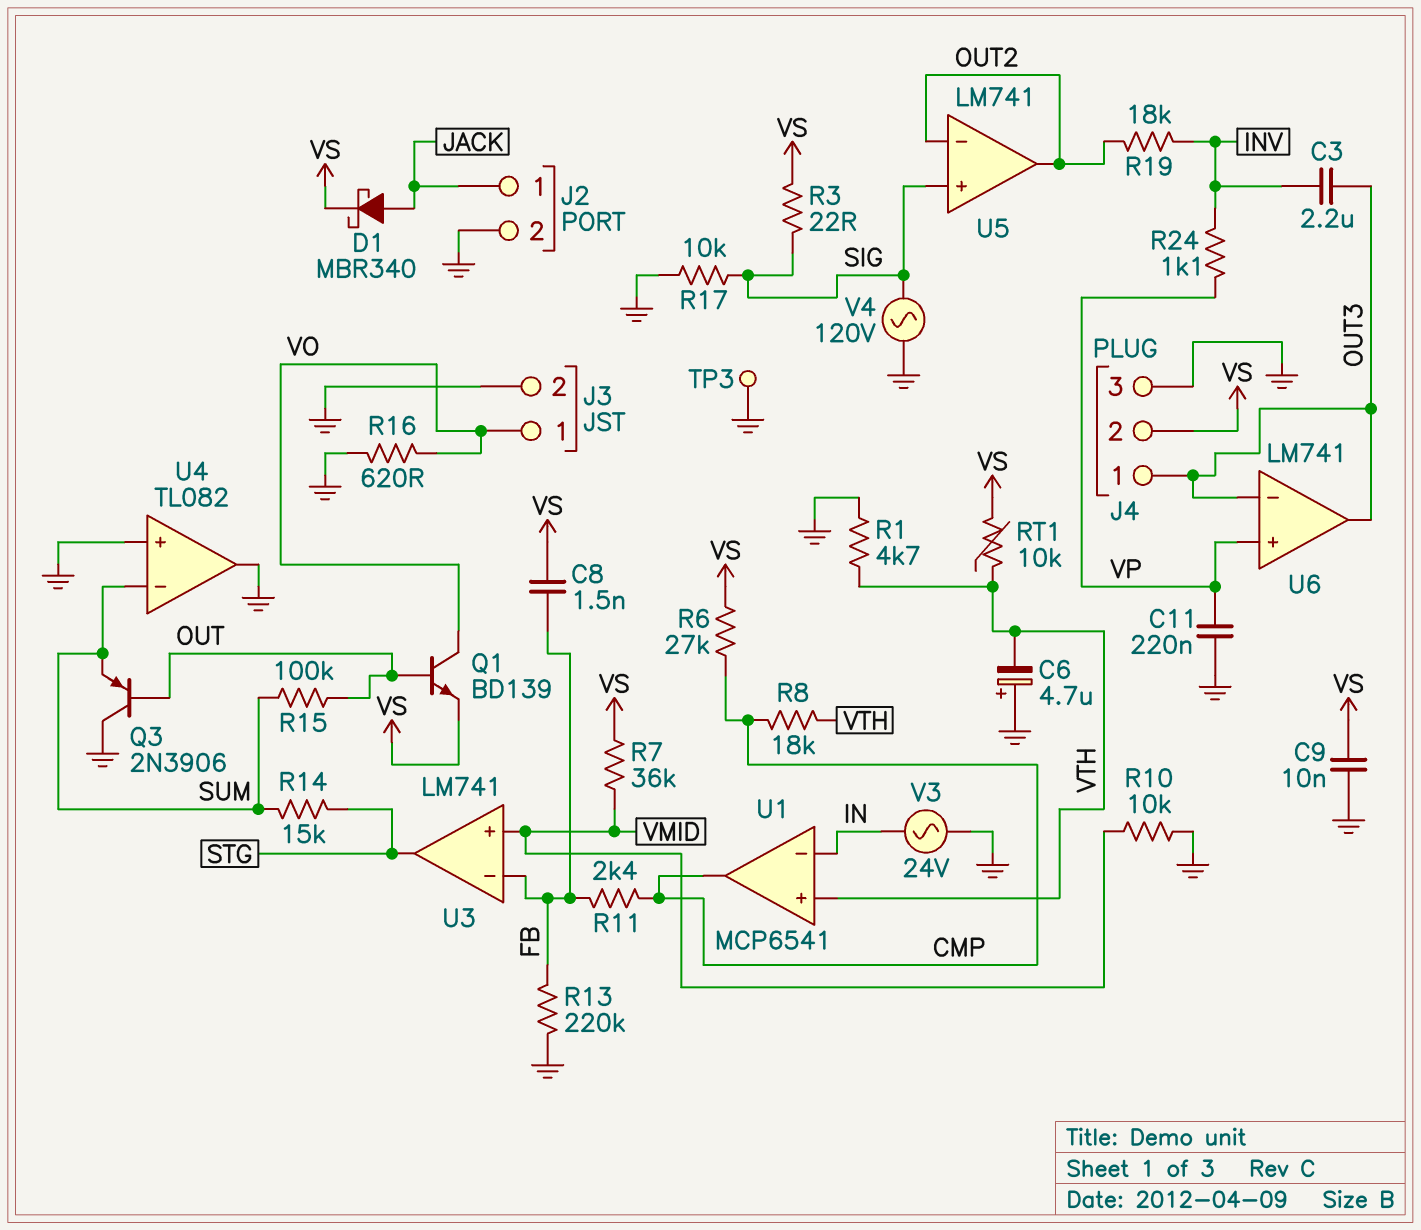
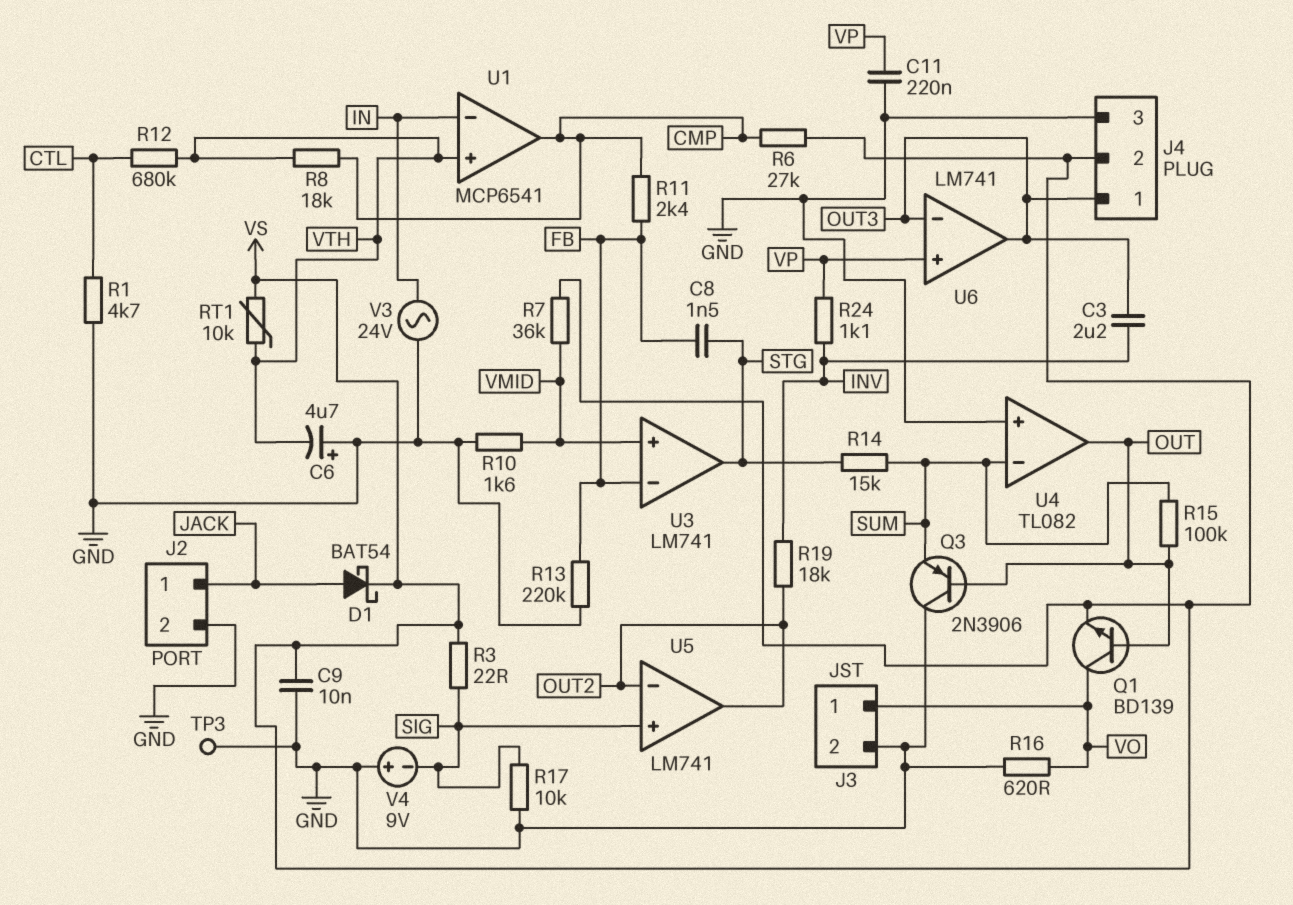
C8: 1.5nF (FB, VS) -> 1.5nF (FB, STG)
D1: schottky MBR340 (A JACK, K VS) -> schottky BAT54 (A JACK, K VS)
R1: 4.7k (GND, VTH) -> 4.7k (CTL, GND)
R10: 10k (GND, VMID) -> 1.6k (GND, VMID)
R12: none -> 680k (CTL, VTH)
U4 pin out: GND -> OUT
V4: AC 120V (GND, SIG) -> 9V (plus GND, minus SIG)

